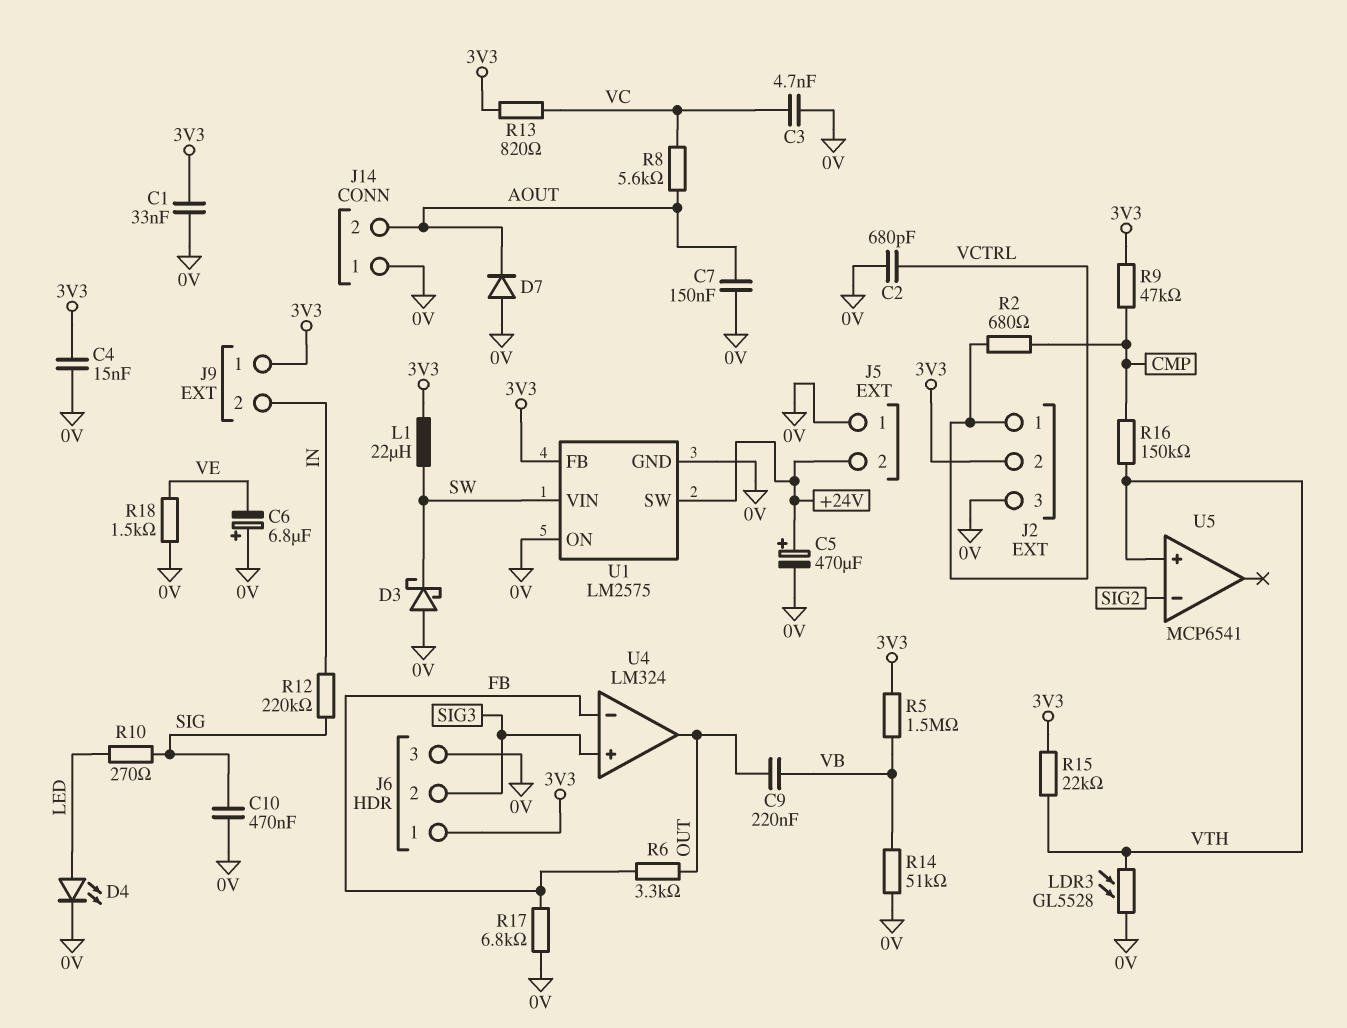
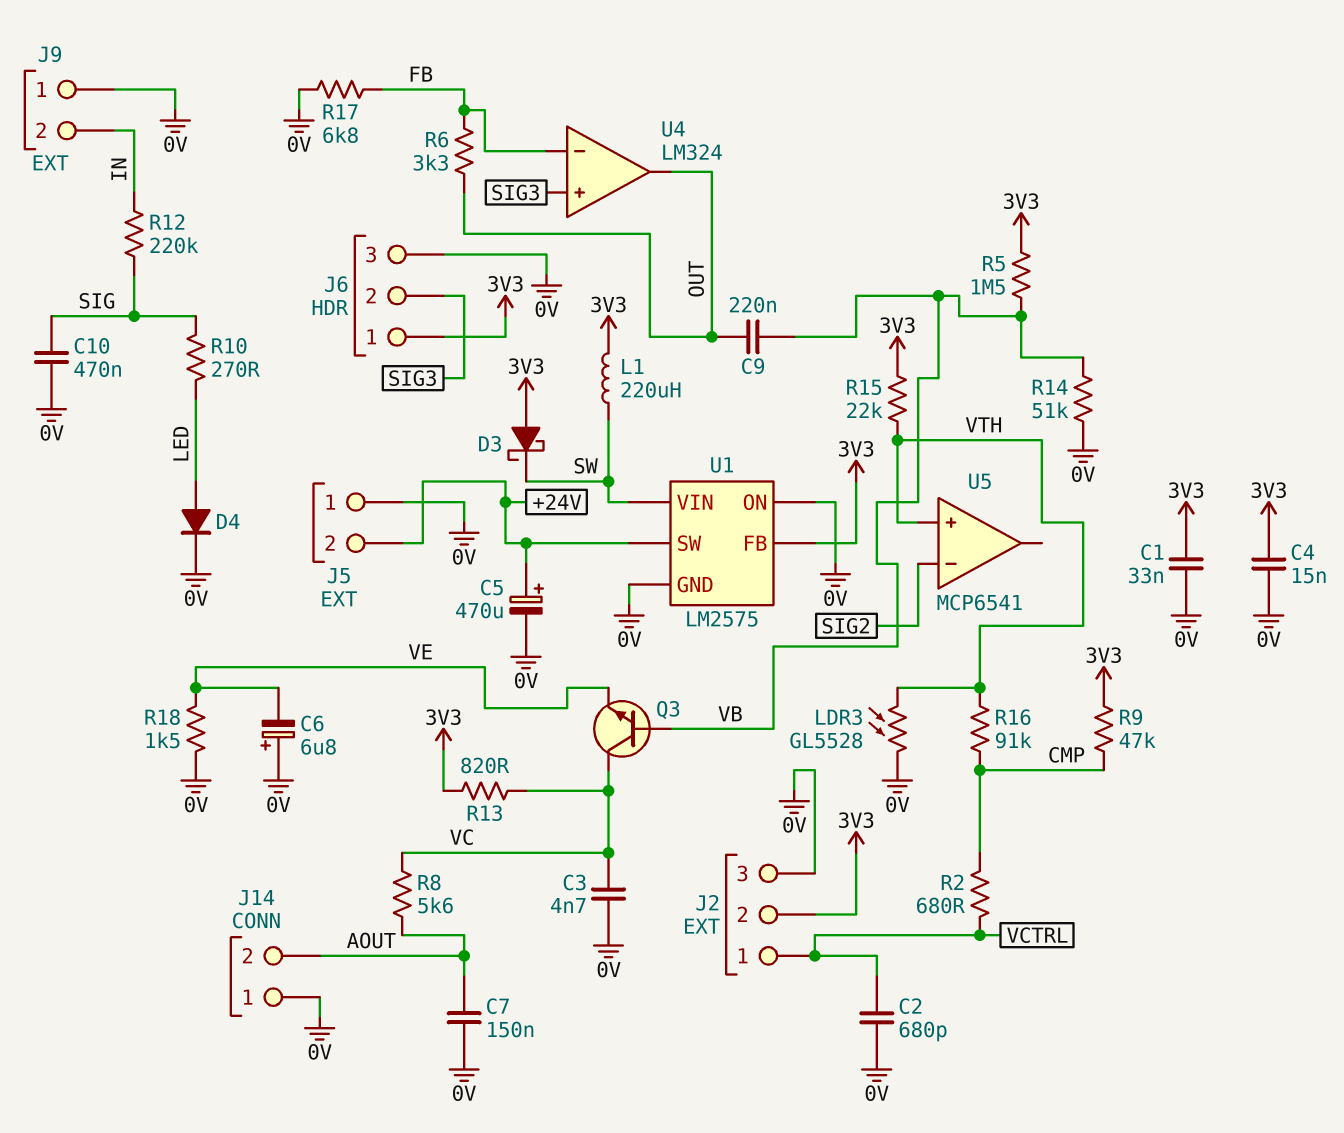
D3: schottky (A 0V, K SW) -> schottky (A 3V3, K SW)
D4: LED (A LED, K 0V) -> diode (A LED, K 0V)
D7: diode (A 0V, K AOUT) -> none
J9 pin 1: 3V3 -> 0V
L1: 22uH (3V3, SW) -> 220uH (3V3, SW)
Q3: none -> NPN (B VB, C VC, E VE)
R16: 150k (CMP, VTH) -> 91k (CMP, VTH)

